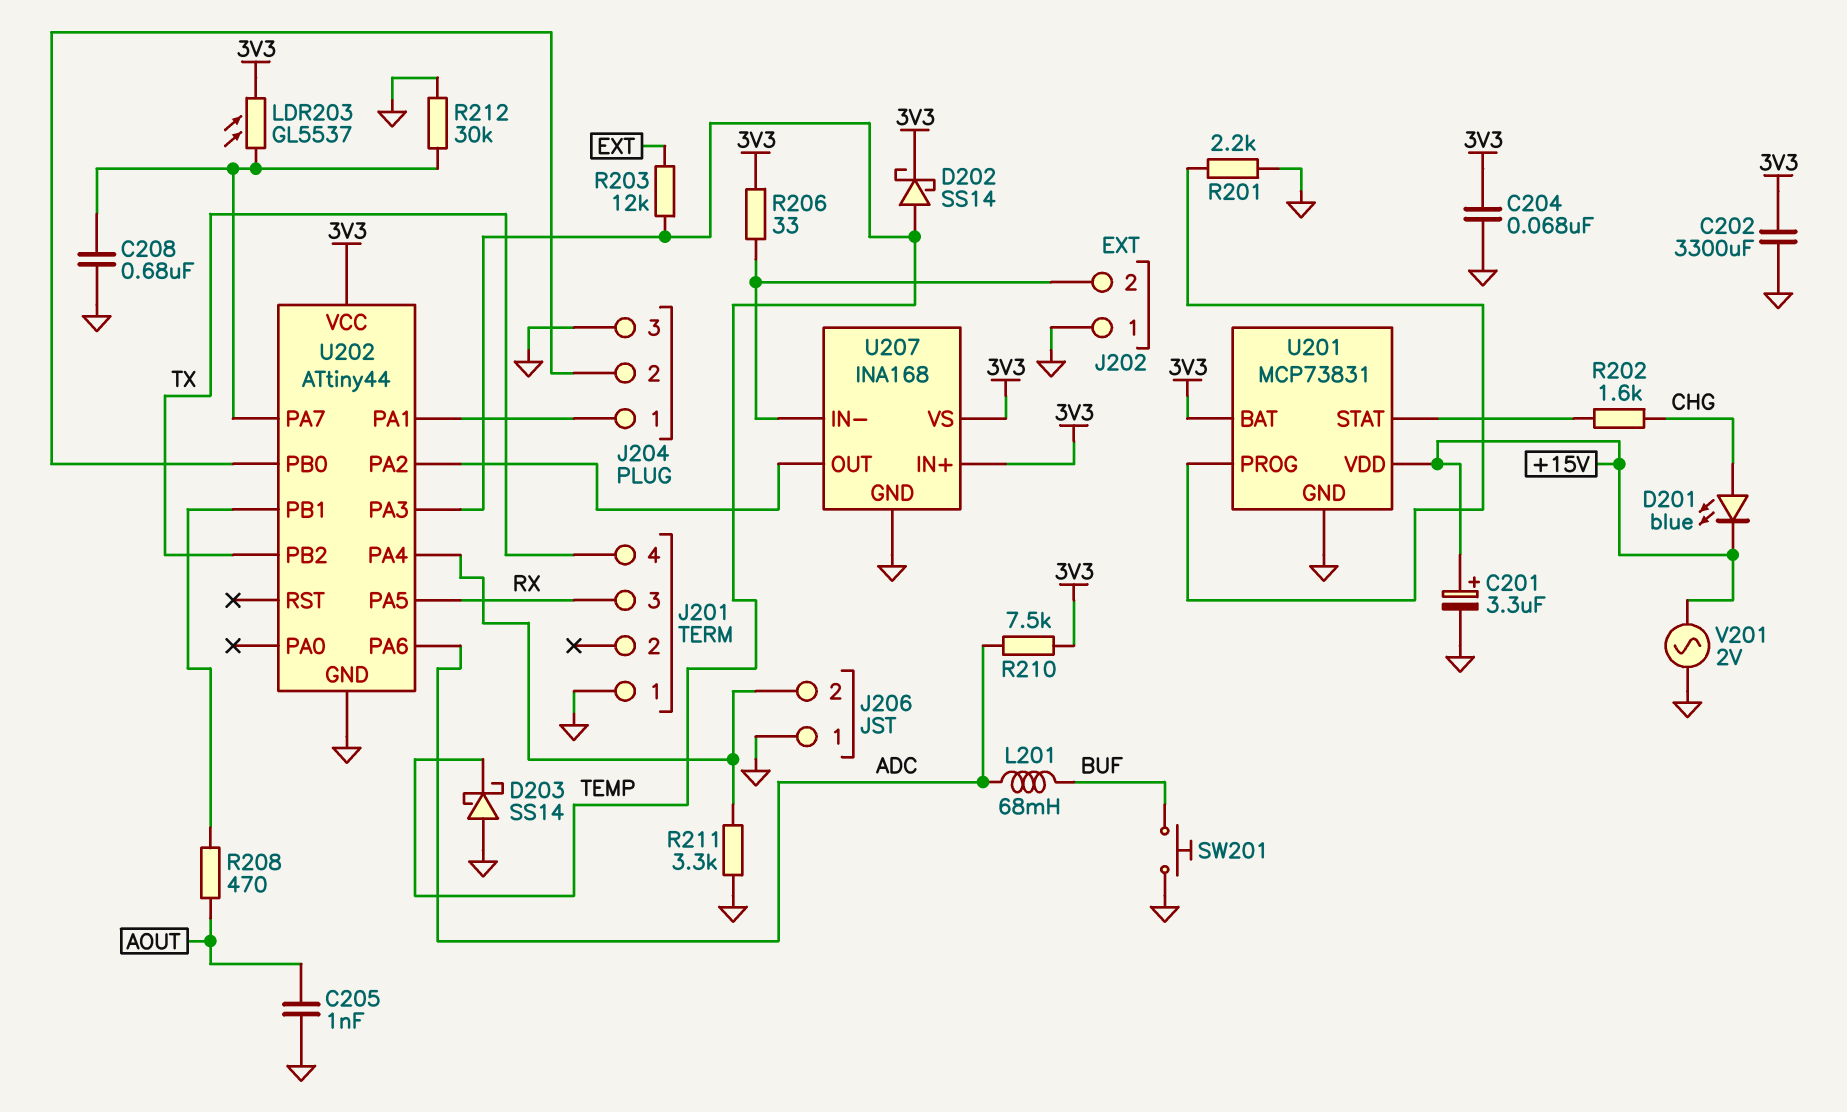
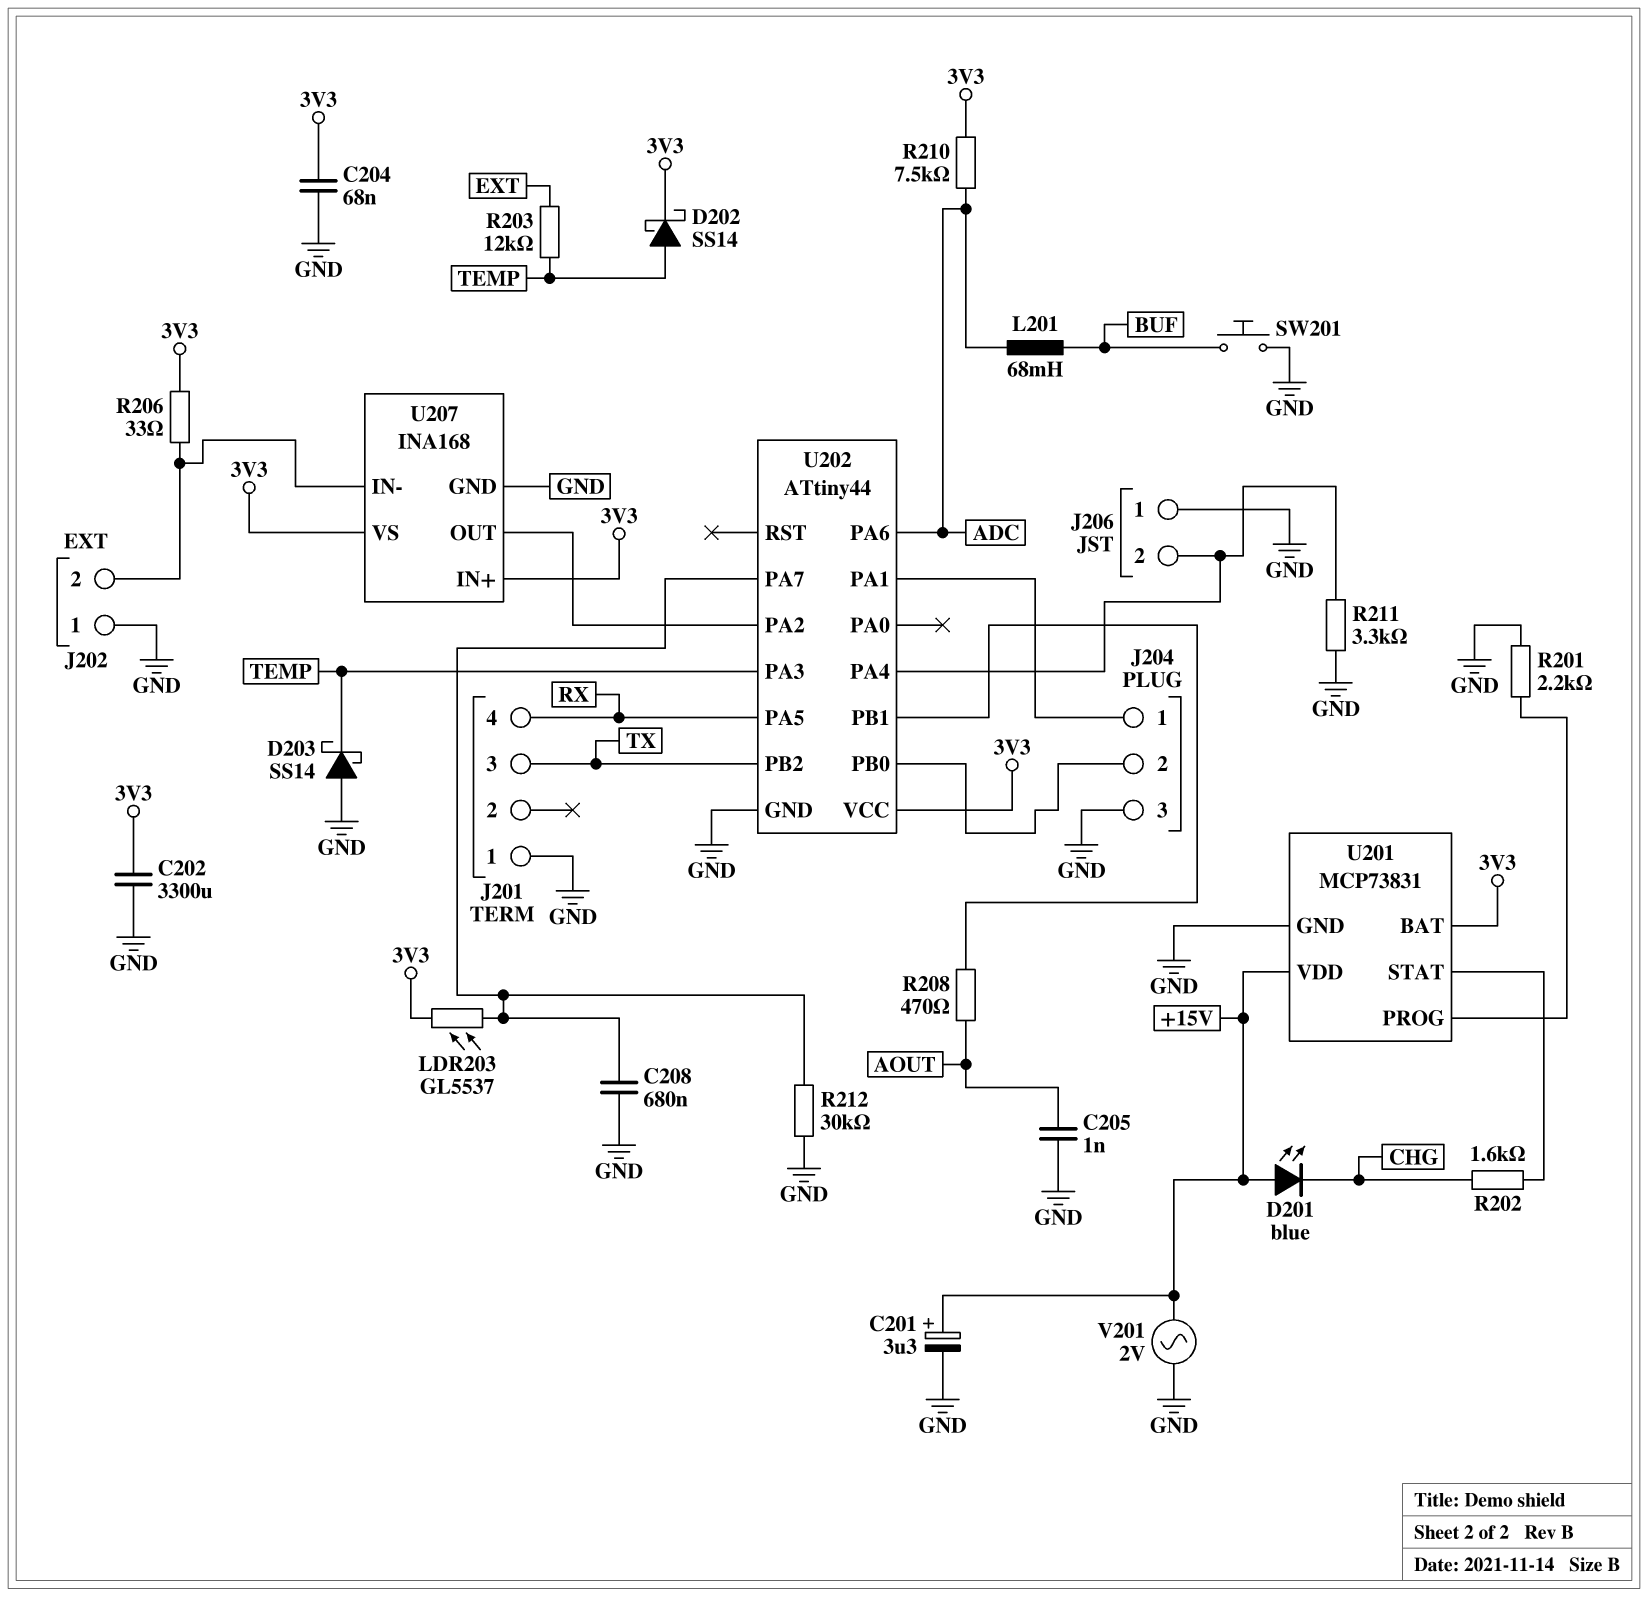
D201: LED blue (A CHG, K +15V) -> LED blue (A +15V, K CHG)
J201 pin 3: RX -> TX
J201 pin 4: TX -> RX

